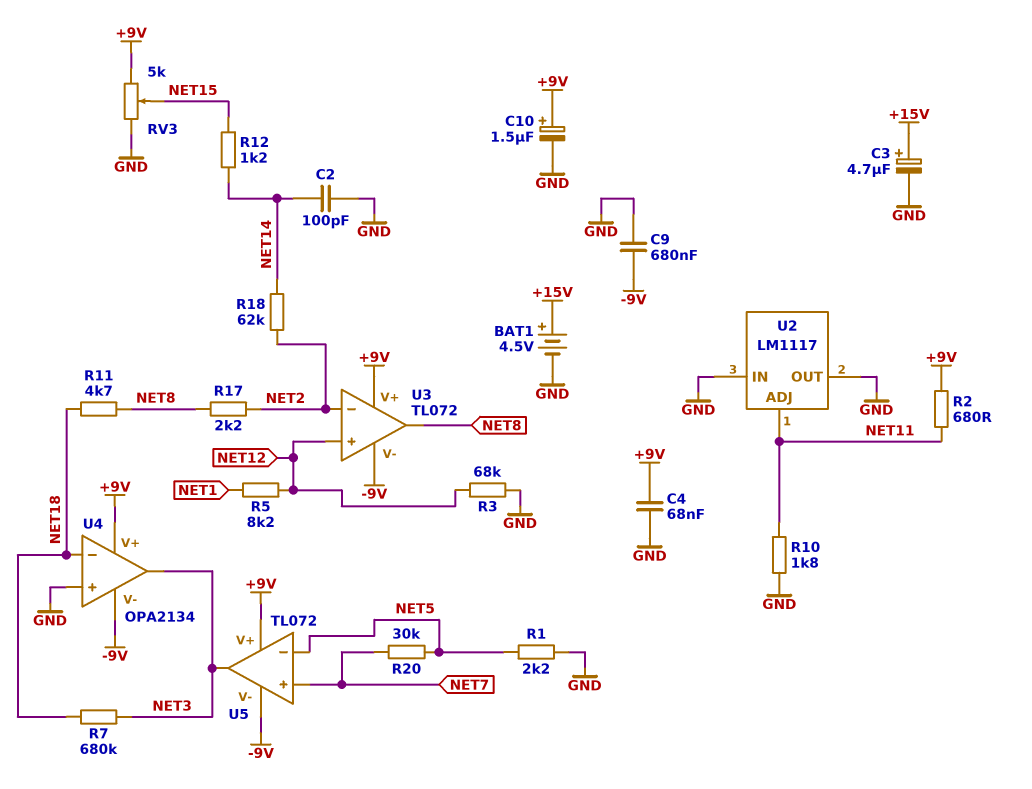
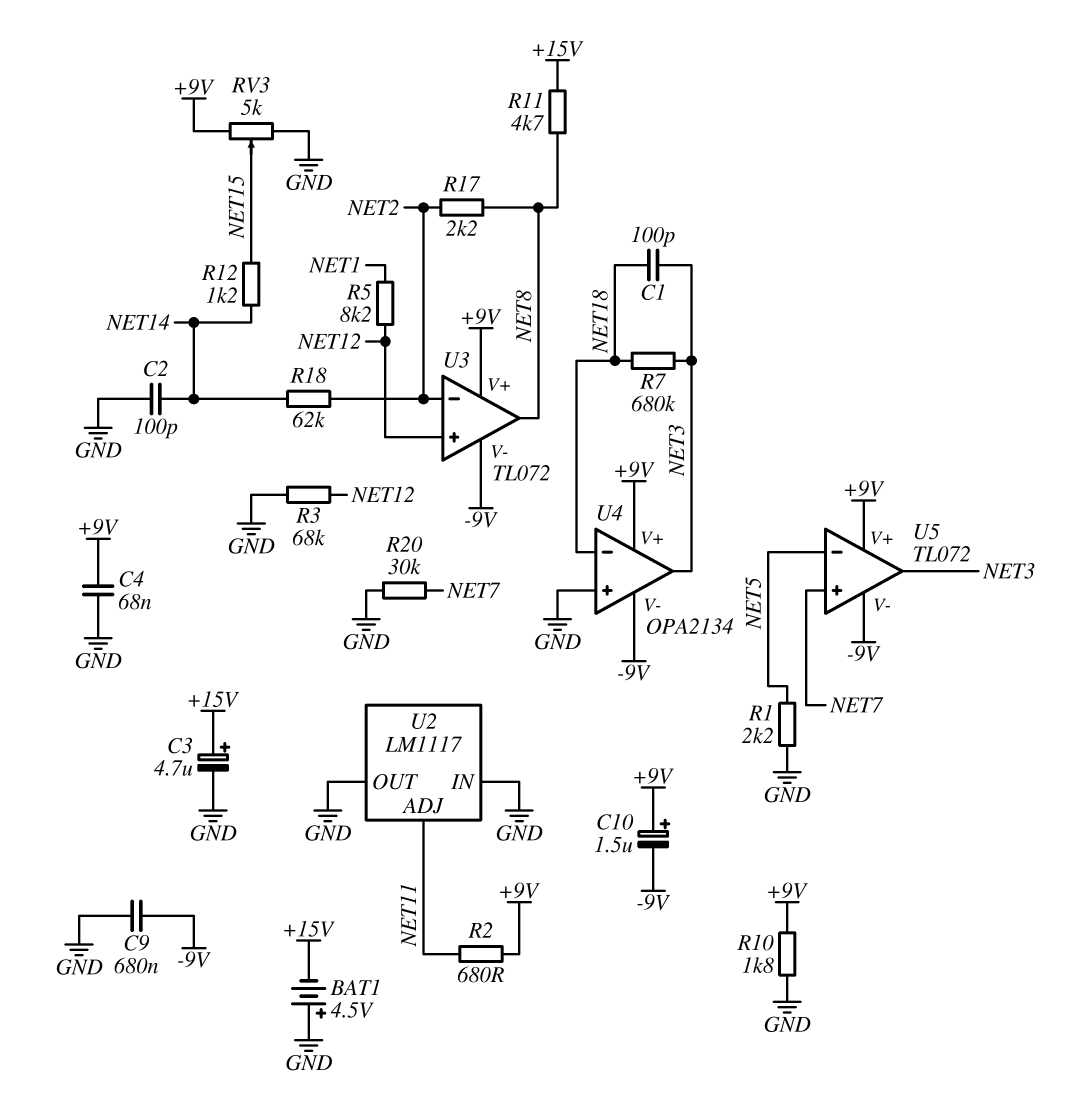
BAT1: 4.5V (plus +15V, minus GND) -> 4.5V (plus GND, minus +15V)
C1: none -> 100pF (NET3, NET18)
C10: 1.5uF (plus +9V, minus GND) -> 1.5uF (plus +9V, minus -9V)
R10: 1.8k (GND, NET11) -> 1.8k (+9V, GND)
R11: 4.7k (NET8, NET18) -> 4.7k (+15V, NET8)
R20: 30k (NET5, NET7) -> 30k (GND, NET7)

